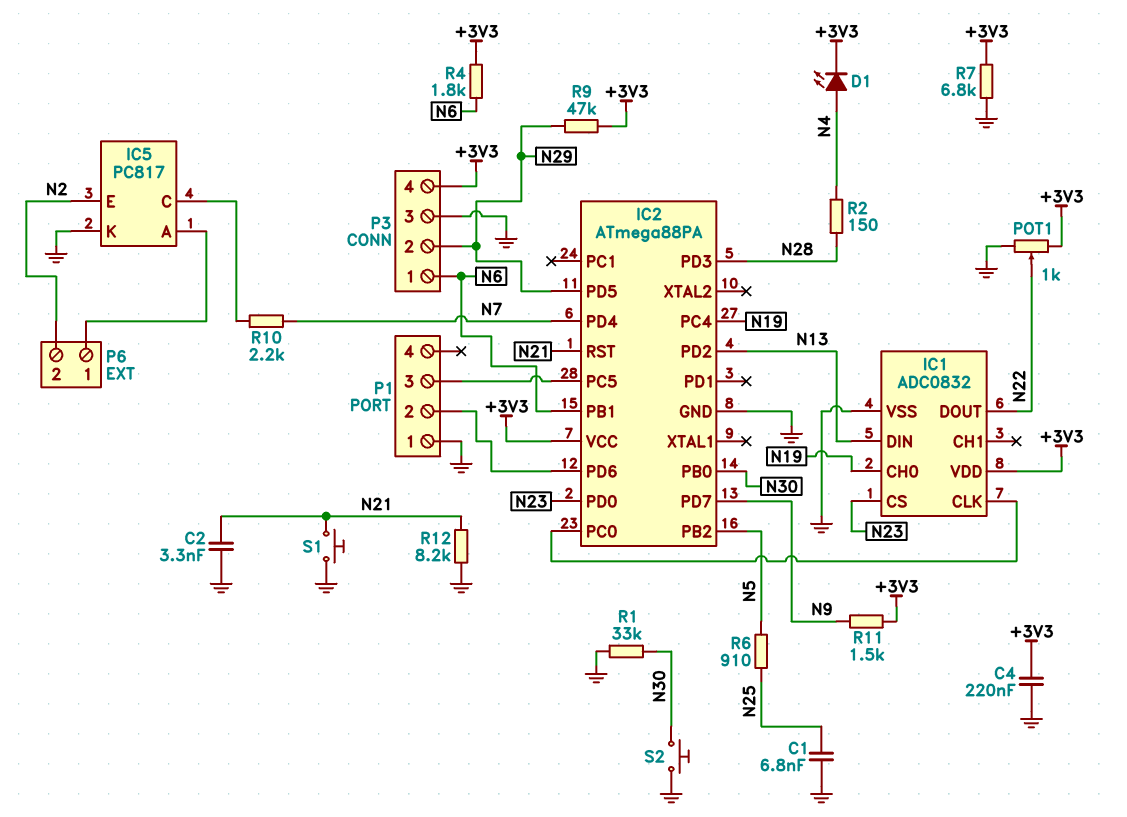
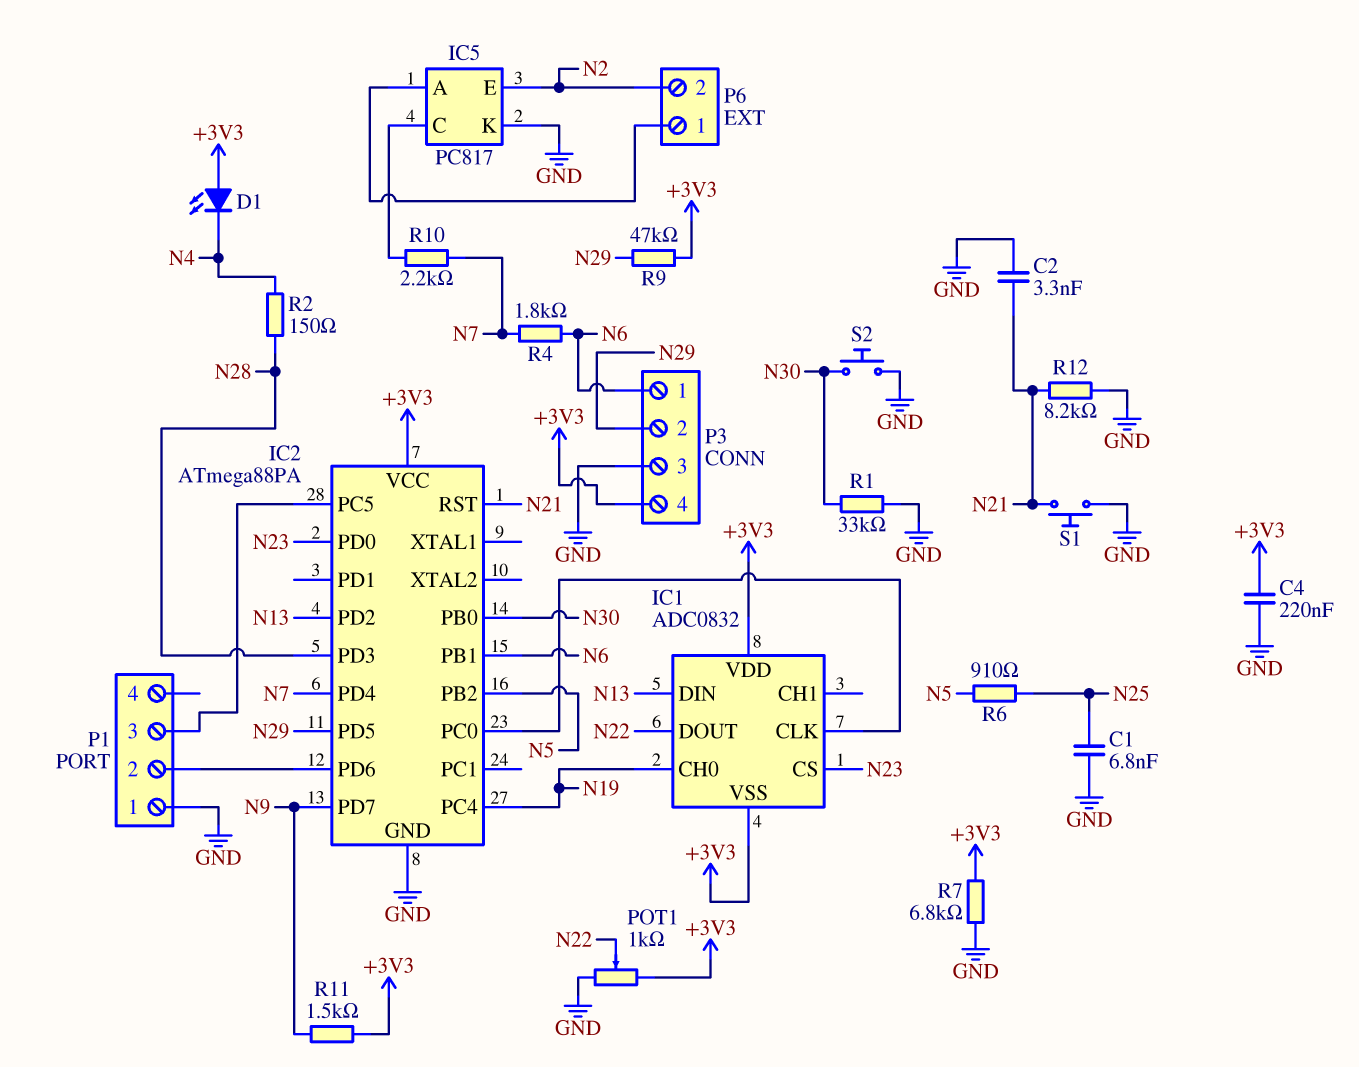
D1: LED (A N4, K +3V3) -> LED (A +3V3, K N4)
IC1 pin VSS: GND -> +3V3
R4: 1.8k (+3V3, N6) -> 1.8k (N6, N7)

